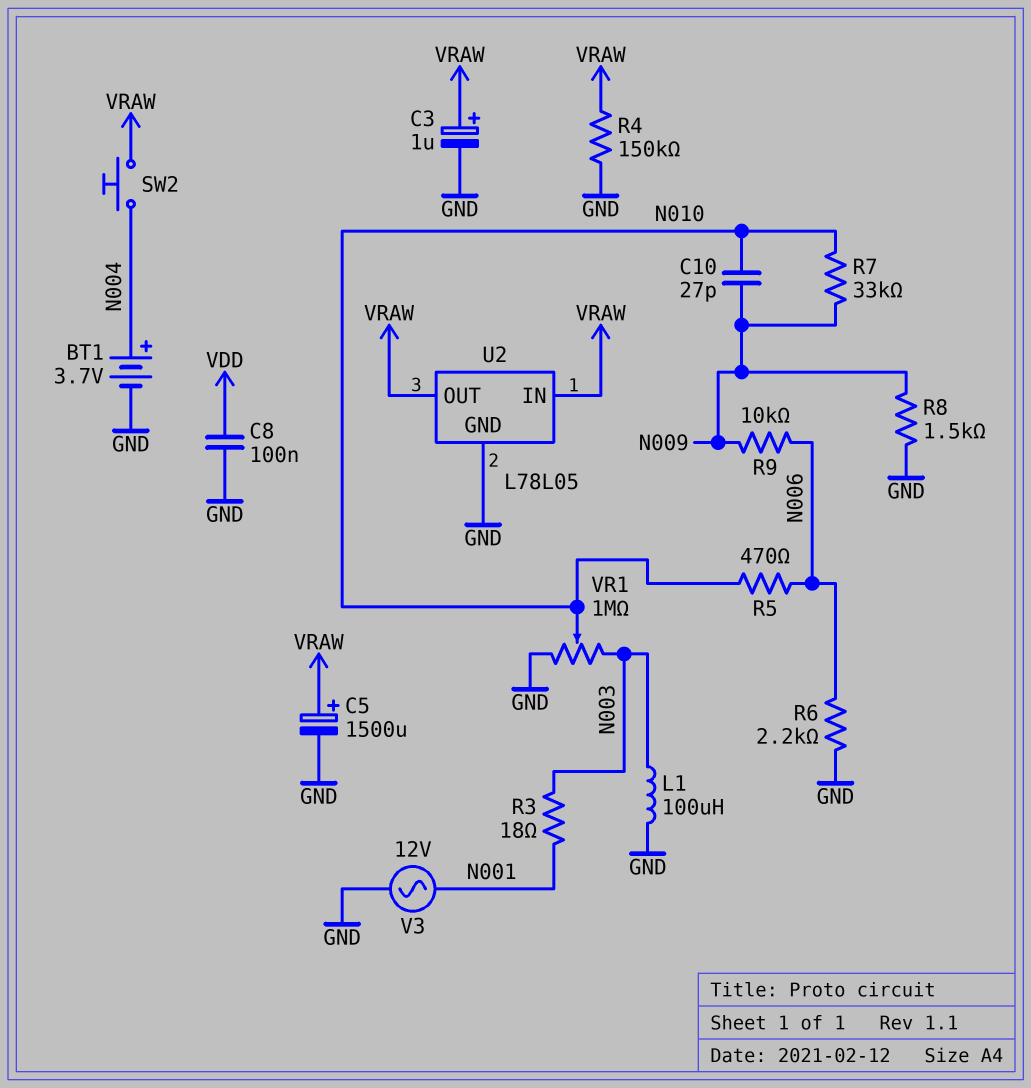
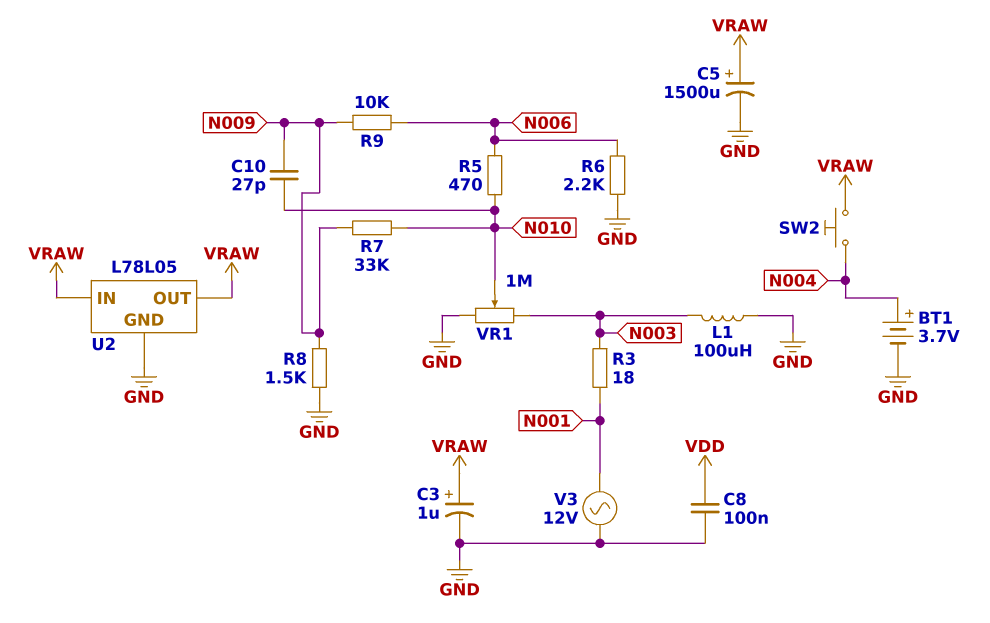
R4: 150k (GND, VRAW) -> none

